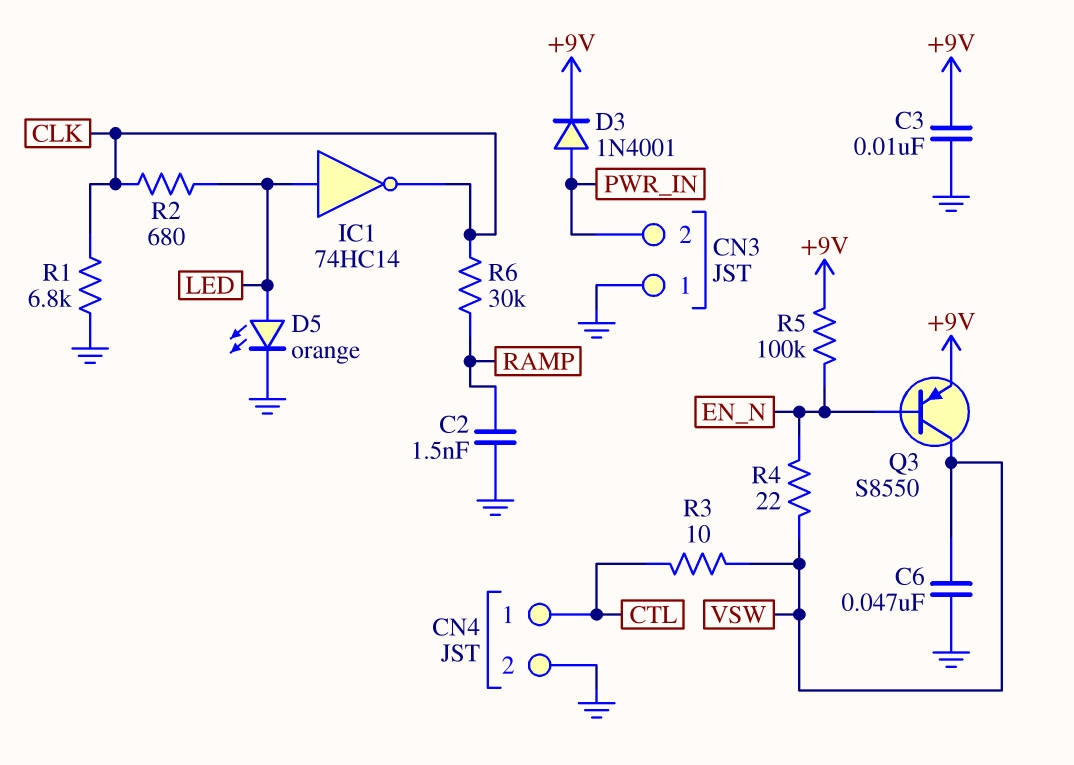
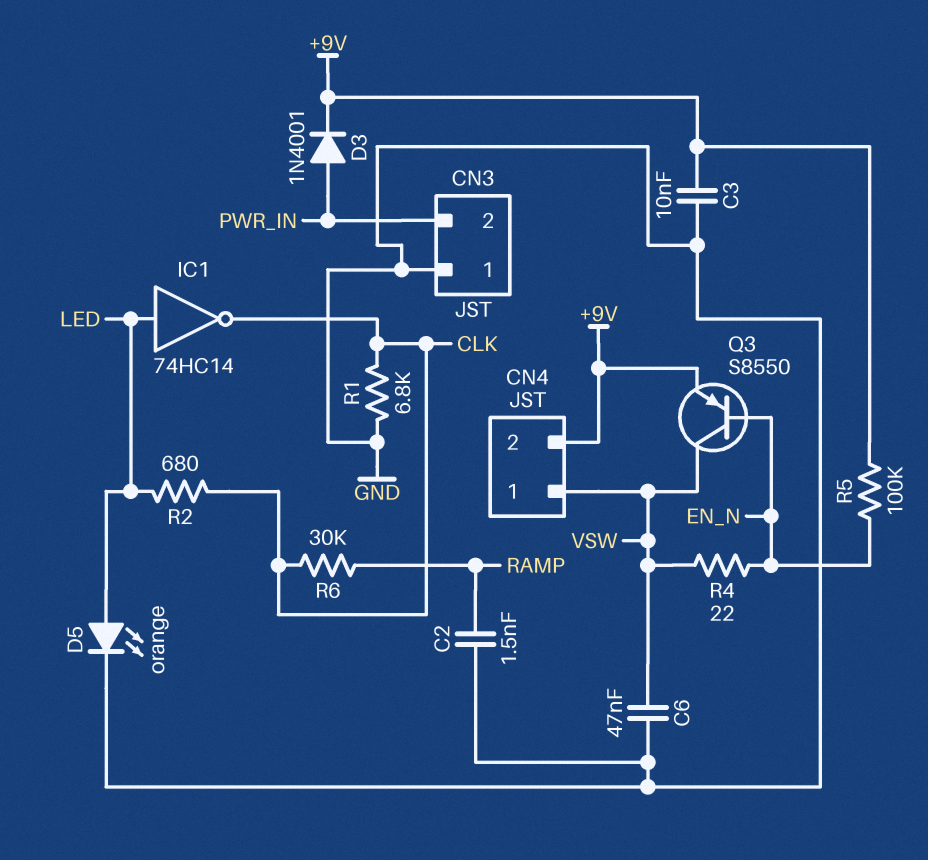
CN4 pin 1: CTL -> VSW
CN4 pin 2: GND -> +9V
R3: 10 (CTL, VSW) -> none

